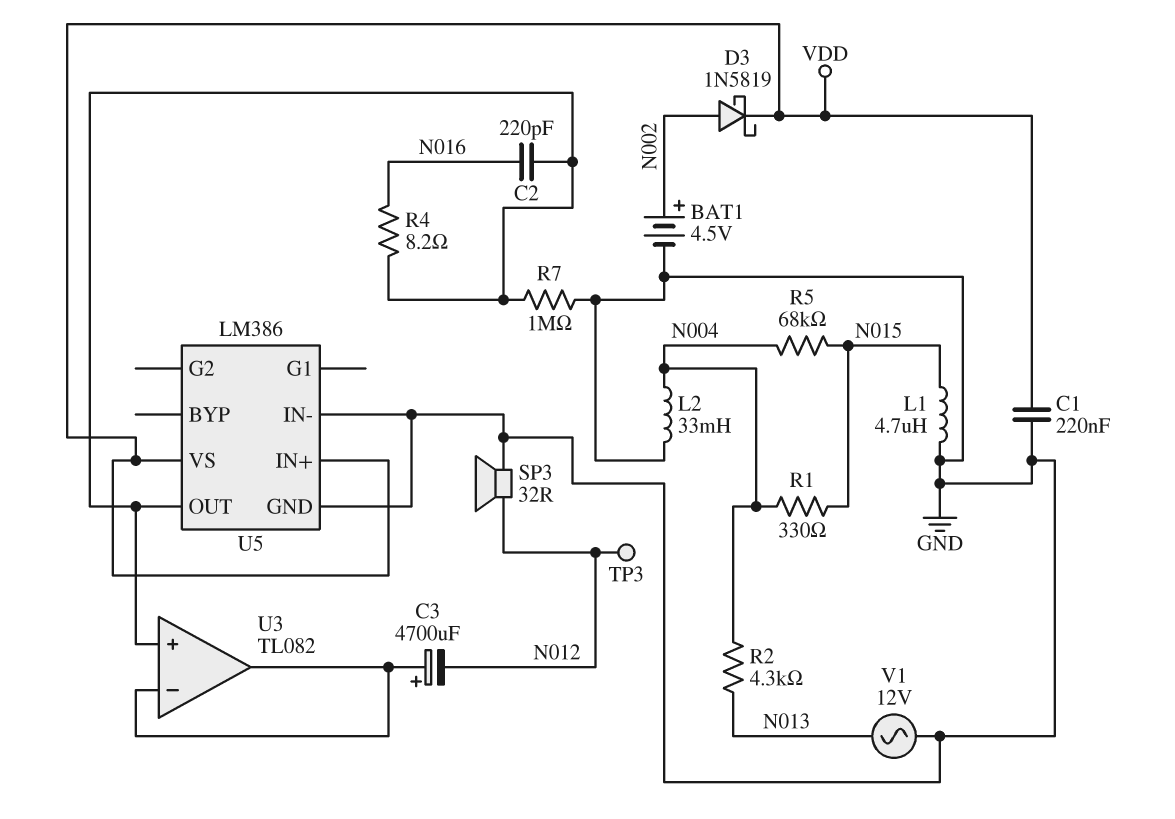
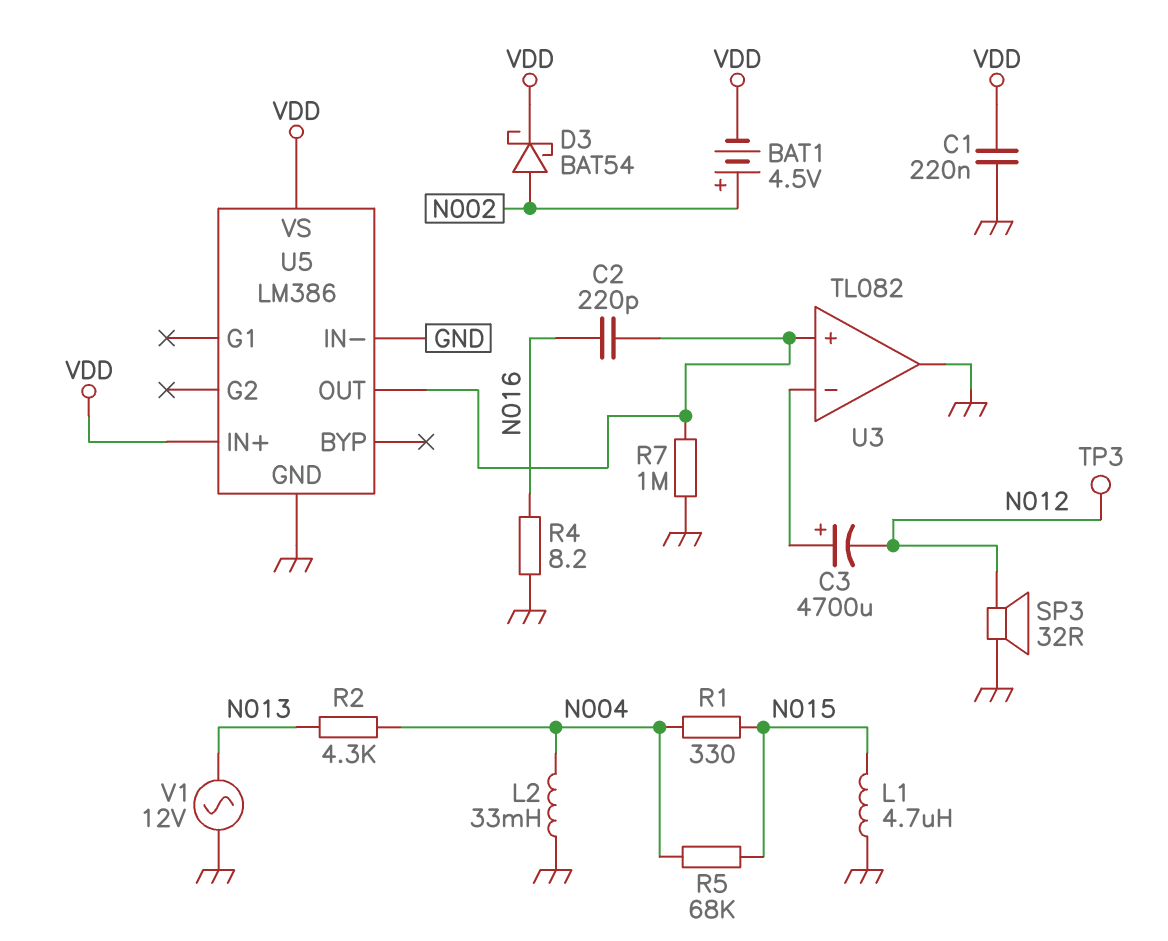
BAT1: 4.5V (plus N002, minus GND) -> 4.5V (plus N002, minus VDD)
D3: schottky 1N5819 (A N002, K VDD) -> schottky BAT54 (A N002, K VDD)
R4: 8.2 (N016, U3/in+) -> 8.2 (GND, N016)
U3 pin out: U3/in- -> GND

